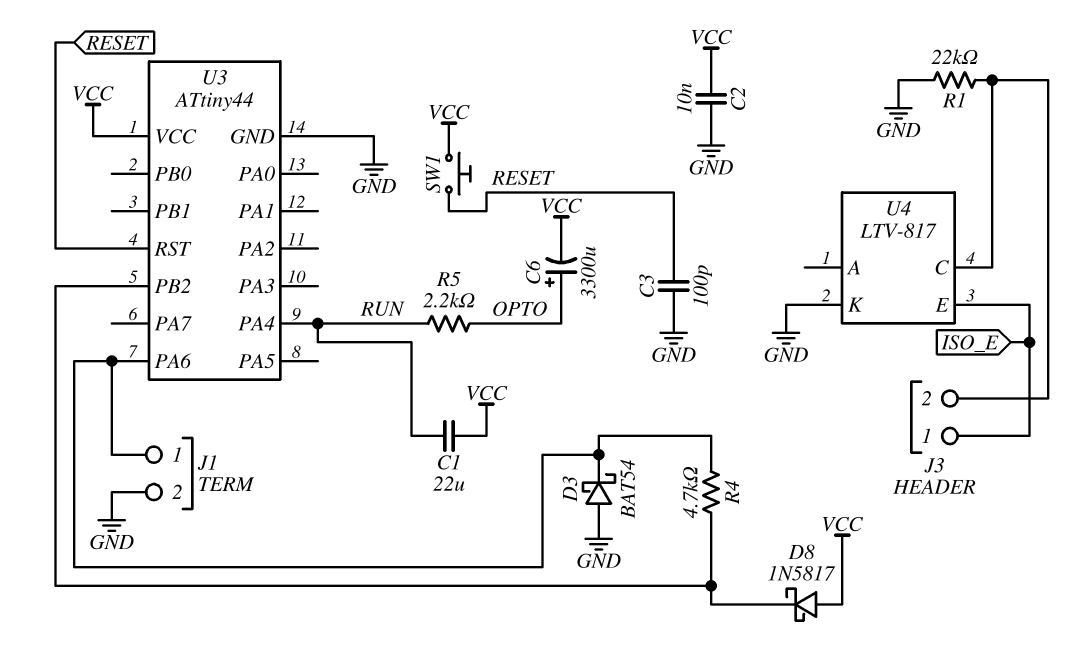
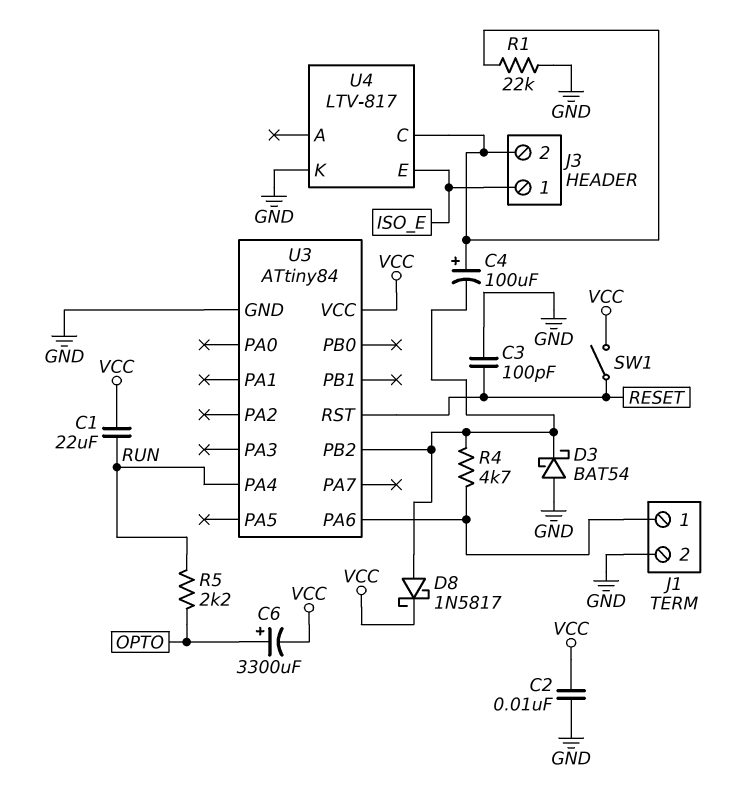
C4: none -> 100uF (plus J3/2, minus U3/PB2)
D3: schottky BAT54 (A GND, K J1/1) -> schottky BAT54 (A GND, K U3/PB2)
D8: schottky 1N5817 (A VCC, K U3/PB2) -> schottky 1N5817 (A U3/PB2, K VCC)
SW1: button (RESET, VCC) -> switch (RESET, VCC)
U3: ATtiny44 -> ATtiny84

